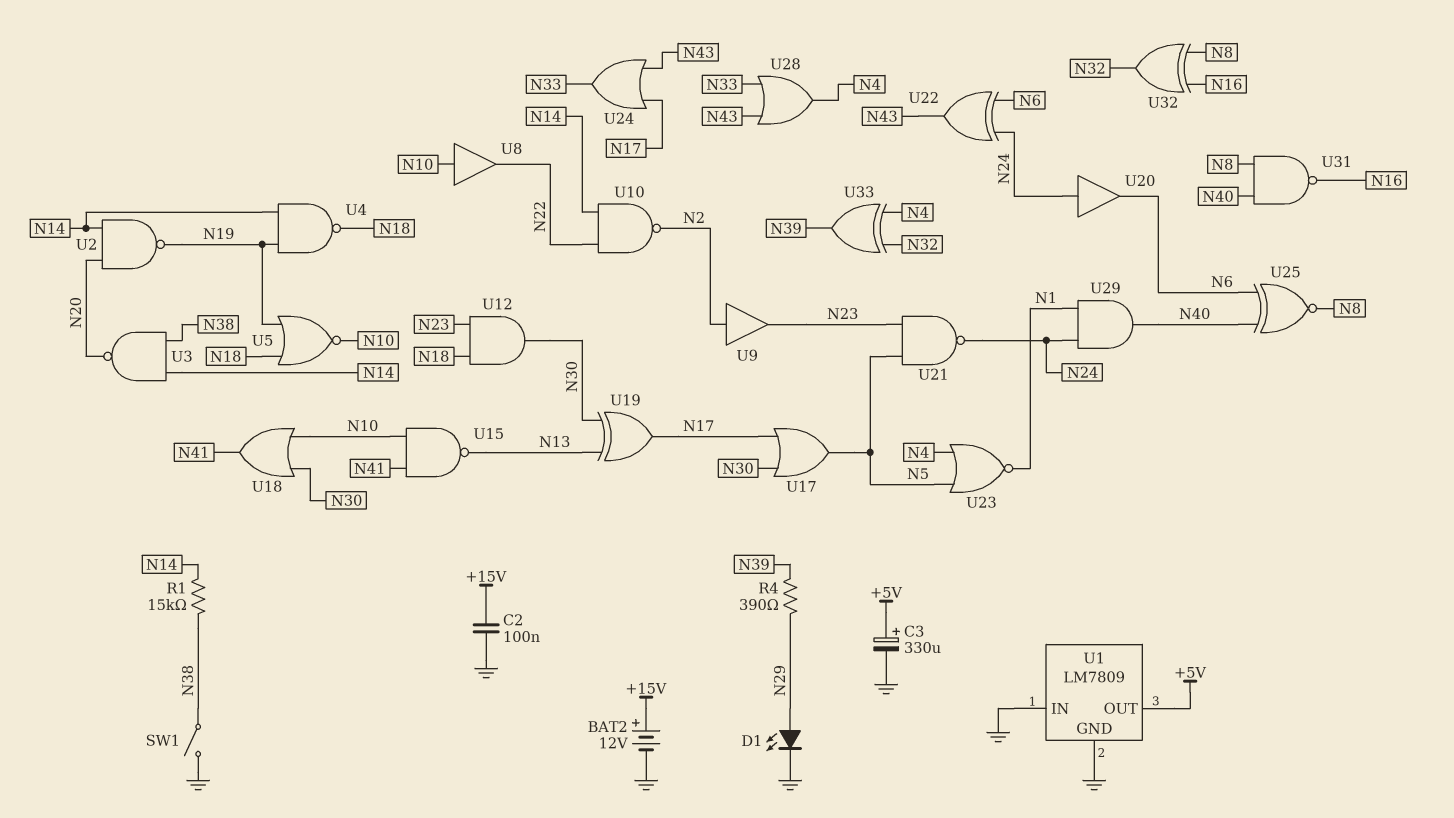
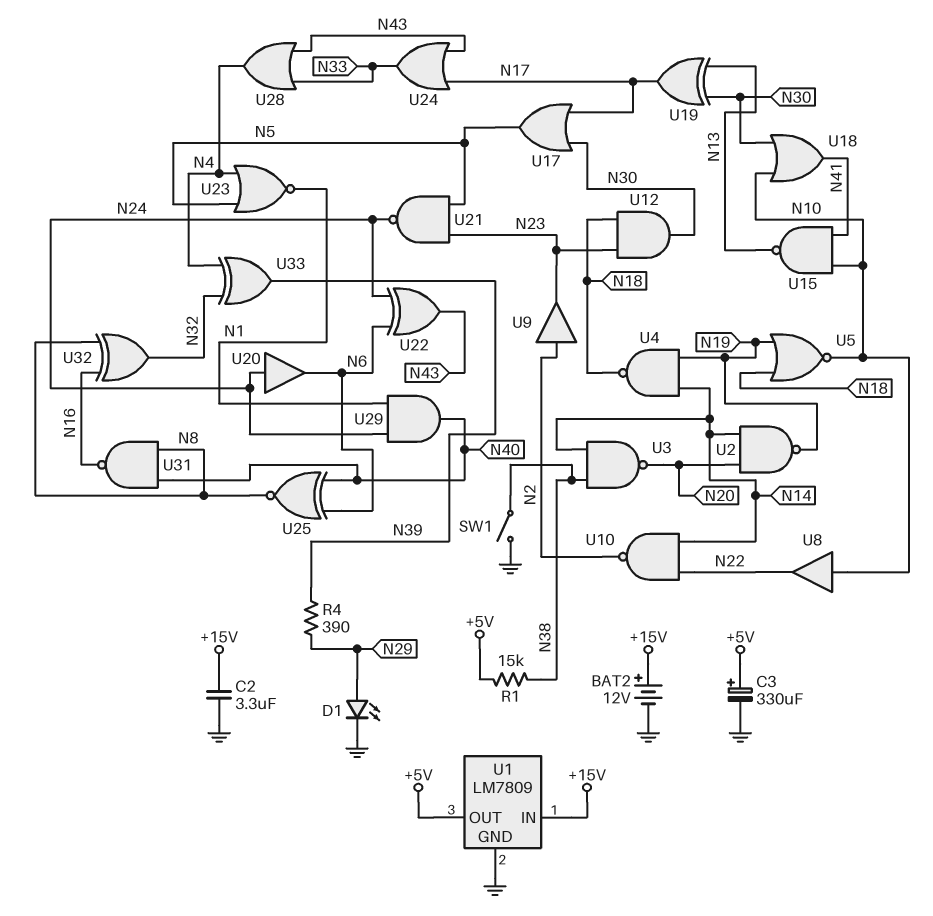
C2: 100nF (+15V, GND) -> 3.3uF (+15V, GND)
R1: 15k (N14, N38) -> 15k (+5V, N38)
U1 pin IN: GND -> +15V

